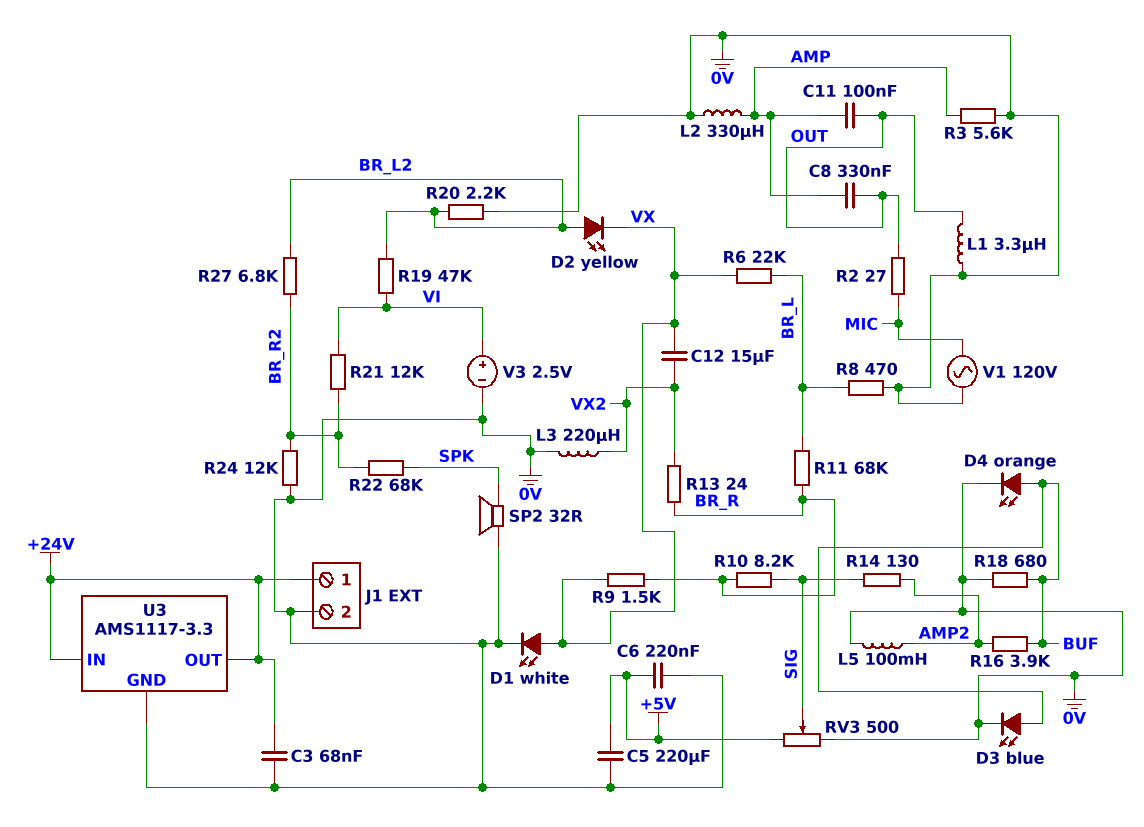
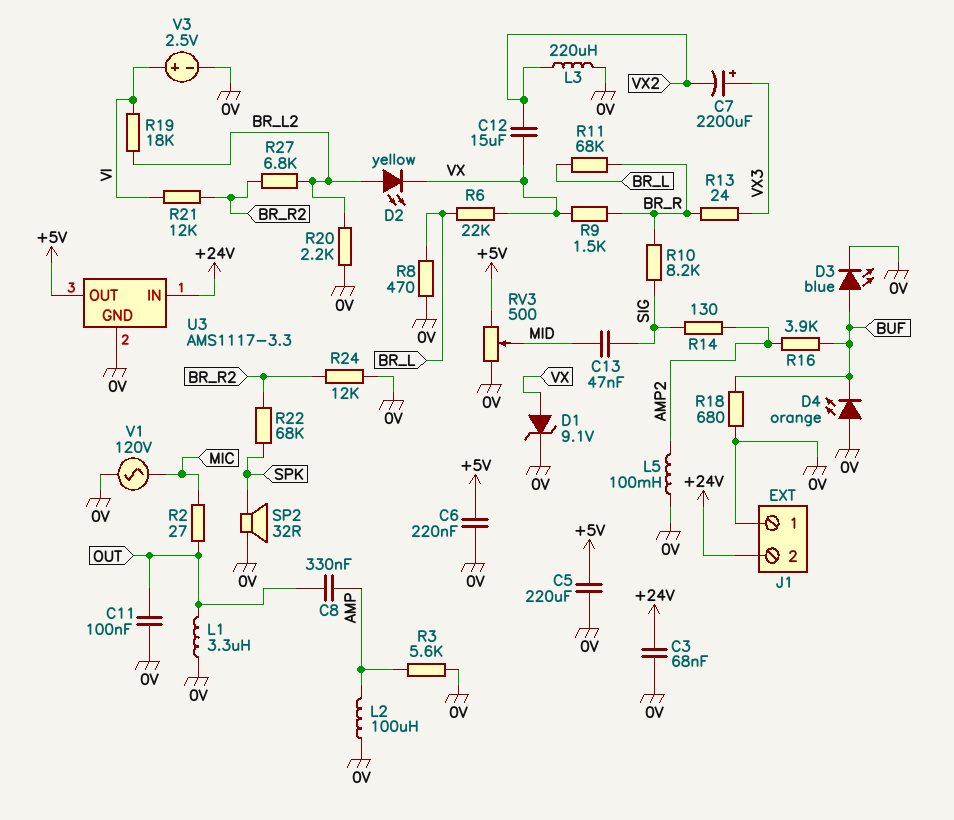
C7: none -> 2200uF (plus VX3, minus VX2)
C11: 100nF (AMP, OUT) -> 100nF (0V, OUT)
C13: none -> 47nF (MID, SIG)
D1: LED white (A VX, K 0V) -> zener 9.1V (A VX, K 0V)
D4: LED orange (A BUF, K 0V) -> LED orange (A 0V, K BUF)
J1 pin 1: +24V -> 0V
J1 pin 2: 0V -> +24V
L2: 330uH (0V, AMP) -> 100uH (0V, AMP)
R13: 24 (BR_R, VX2) -> 24 (BR_R, VX3)
R19: 47k (BR_L2, VI) -> 18k (BR_L2, VI)
RV3: 500 (+5V, 0V, wiper SIG) -> 500 (+5V, 0V, wiper MID)
U3 pin OUT: +24V -> +5V

